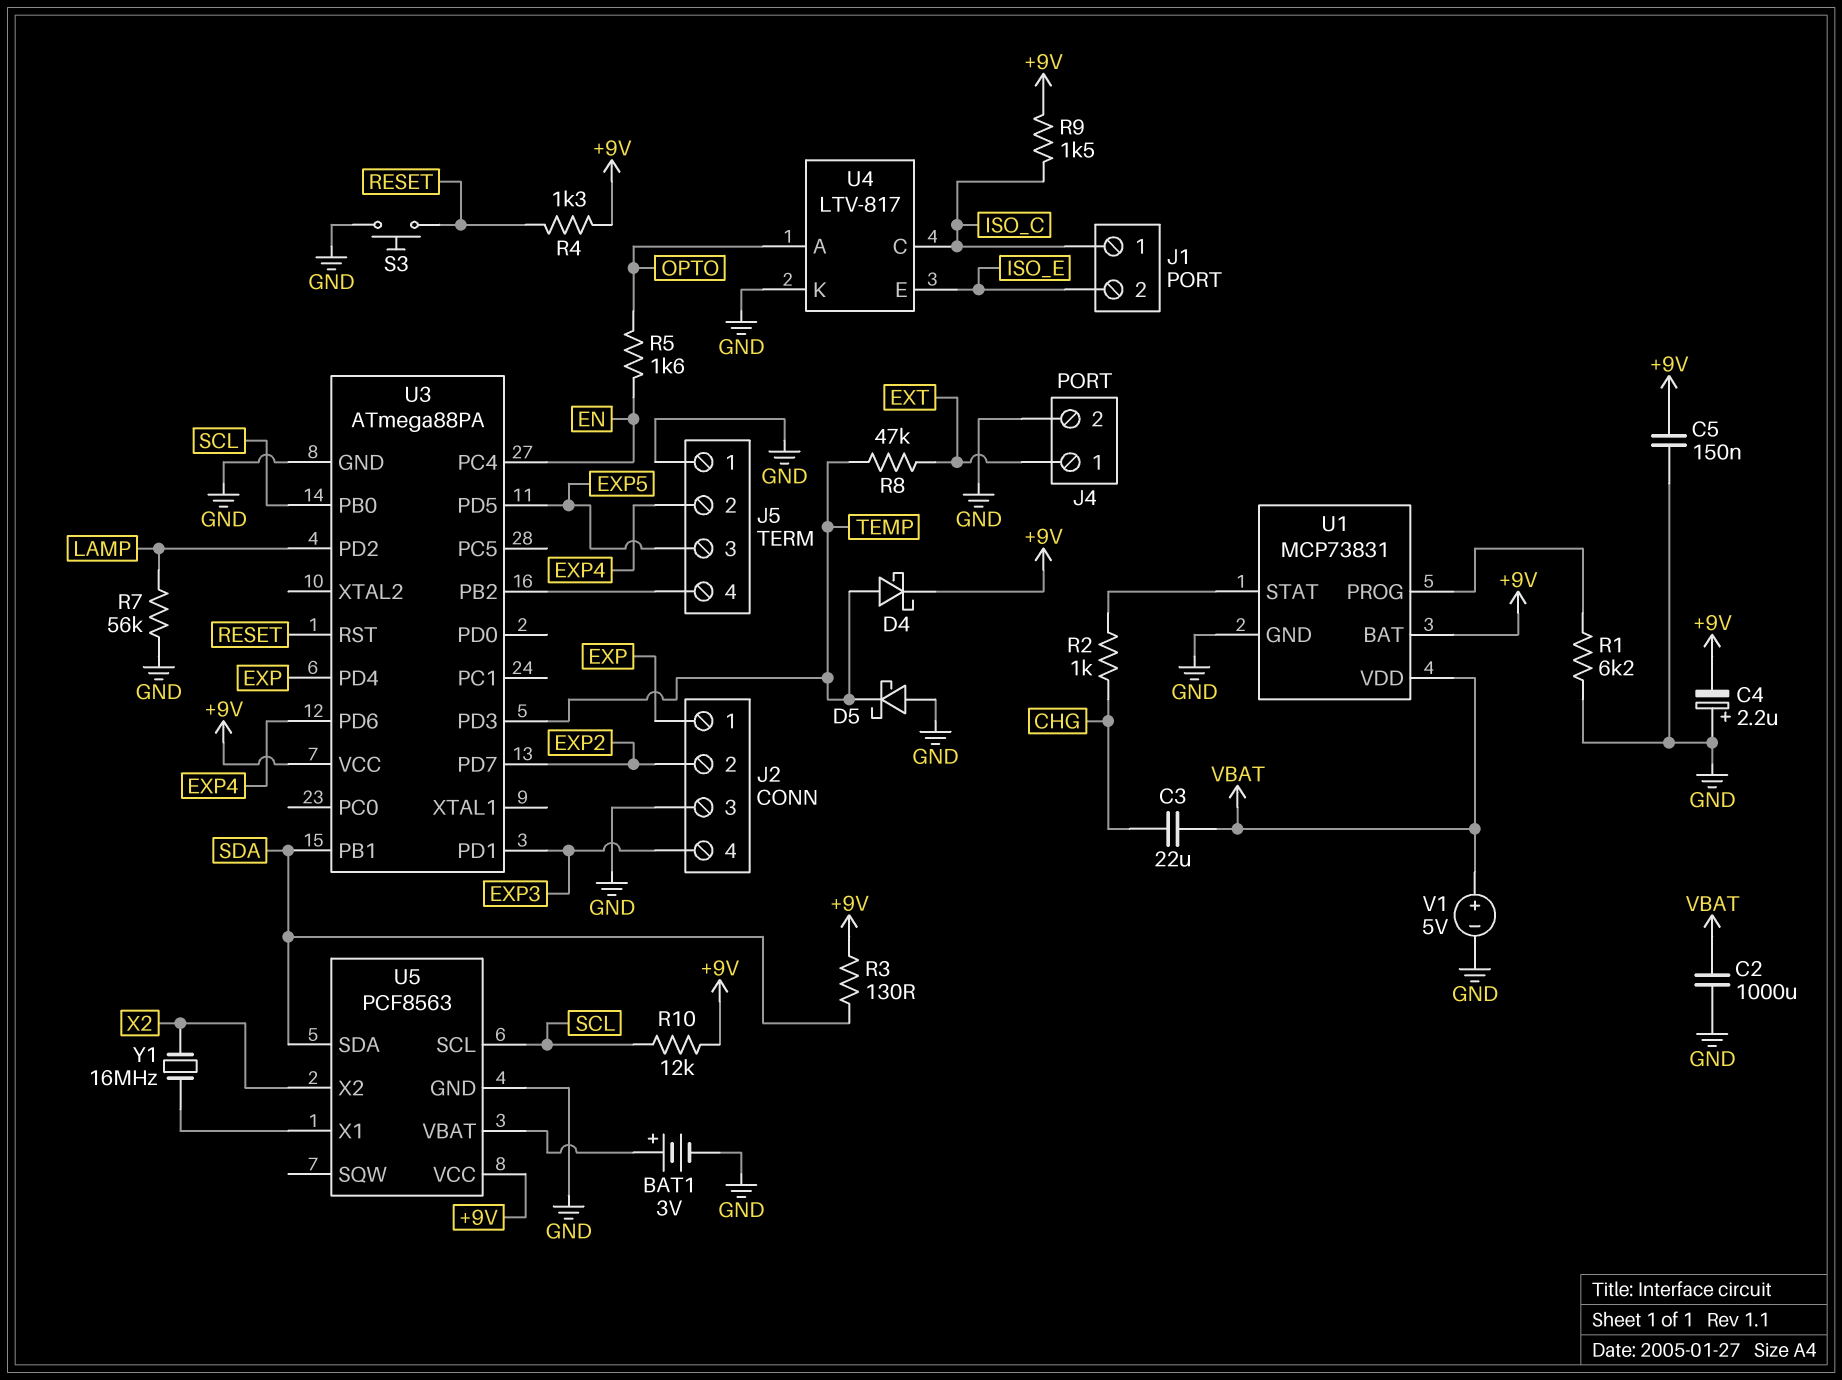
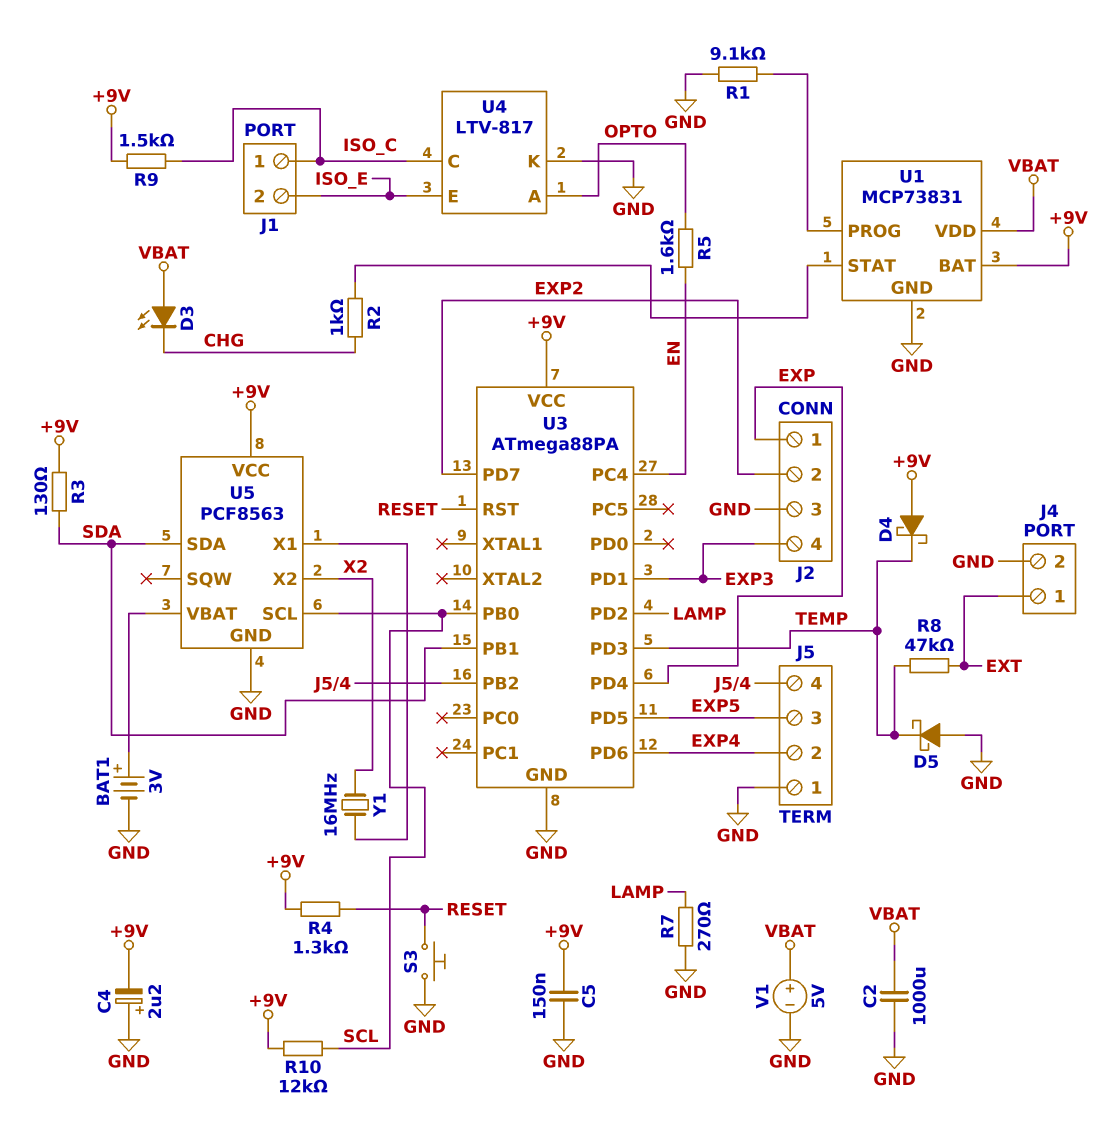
C3: 22uF (CHG, VBAT) -> none
D3: none -> LED (A VBAT, K CHG)
D4: schottky (A TEMP, K +9V) -> schottky (A +9V, K TEMP)
R1: 6.2k (GND, U1/PROG) -> 9.1k (GND, U1/PROG)
R7: 56k (GND, LAMP) -> 270 (GND, LAMP)

